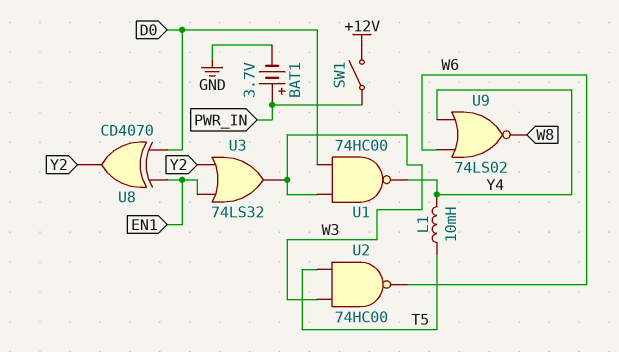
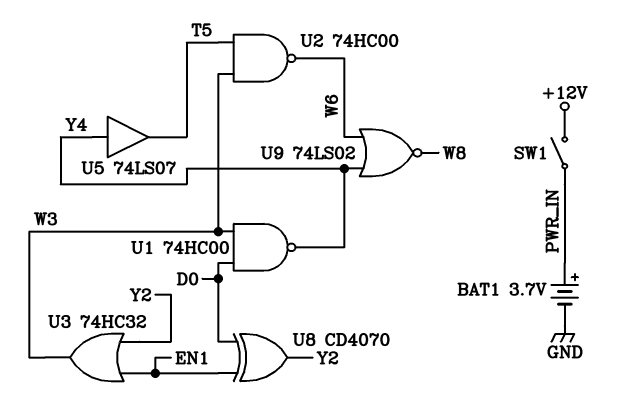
L1: 10mH (T5, Y4) -> none
U3: OR 74LS32 (in EN1, in Y2, out W3) -> OR 74HC32 (in EN1, in Y2, out W3)
U5: none -> buffer 74LS07 (in Y4, out T5)

